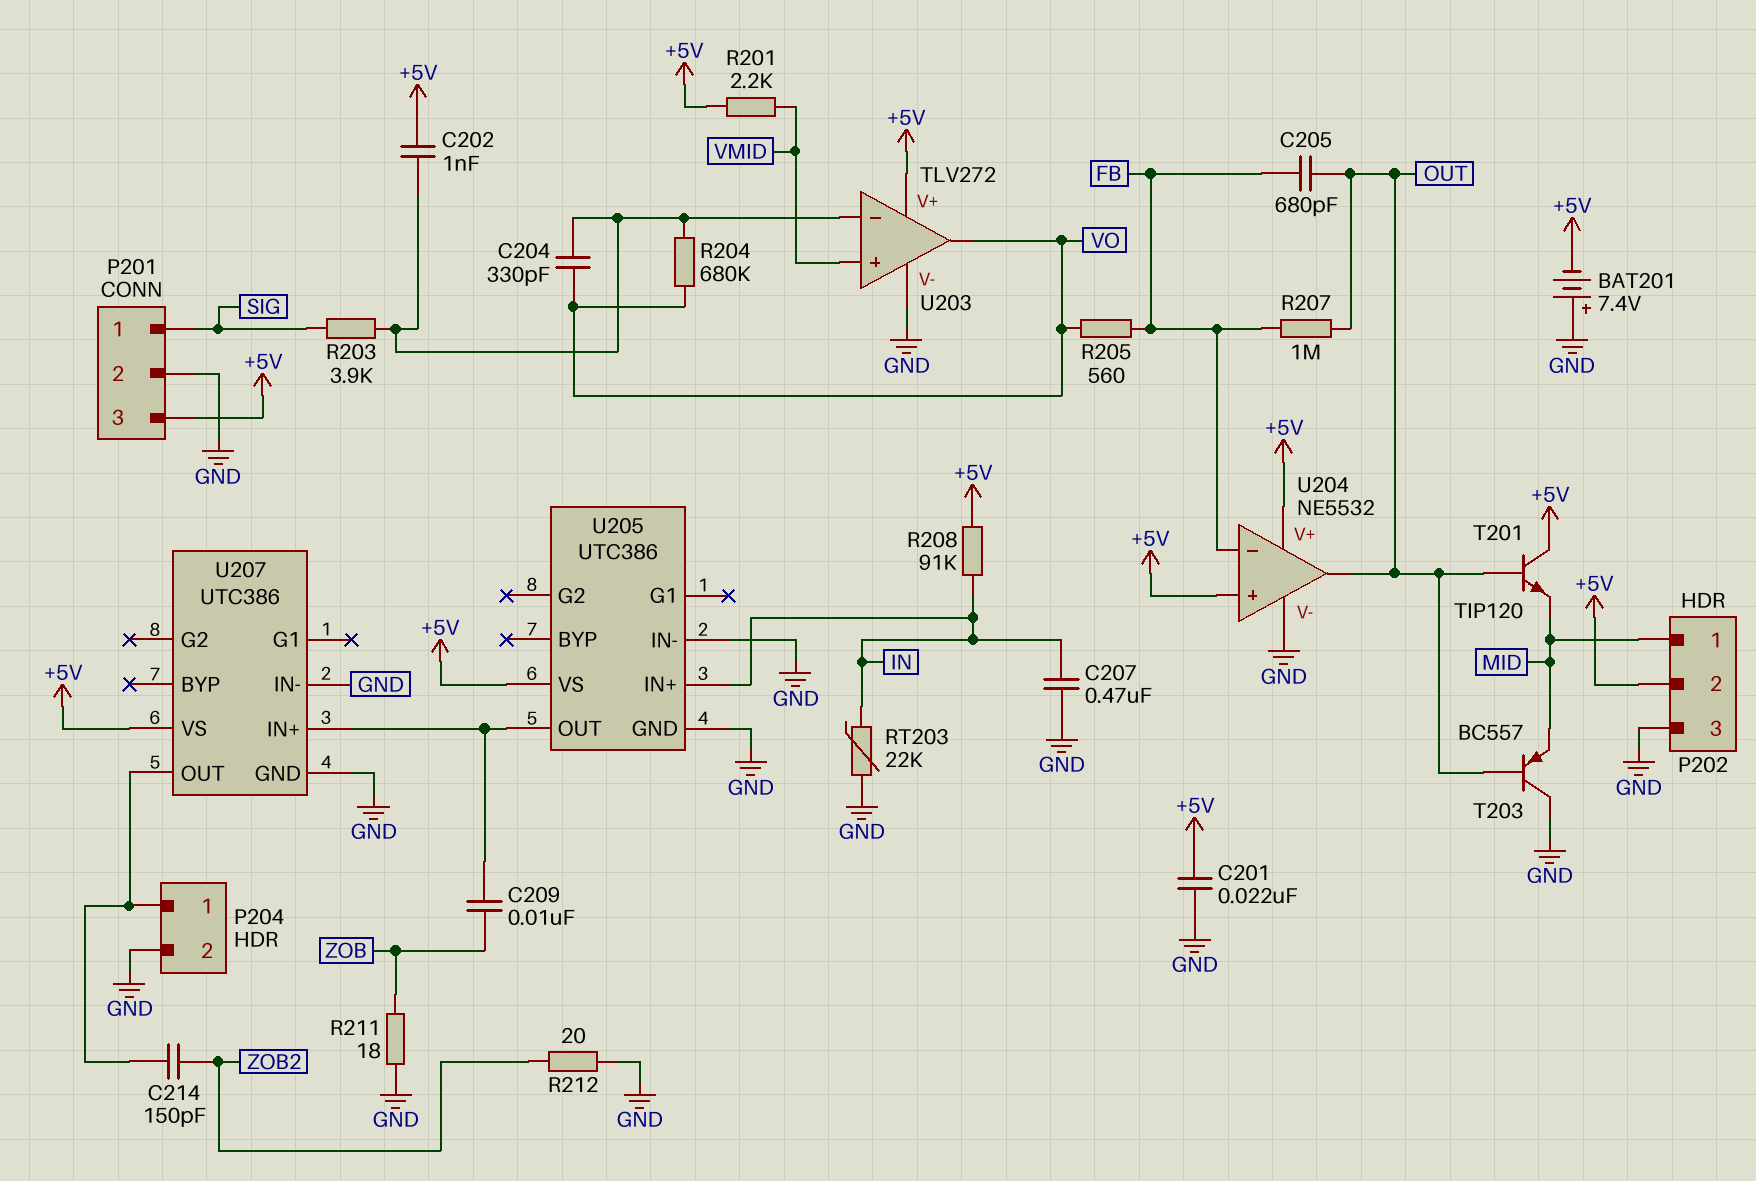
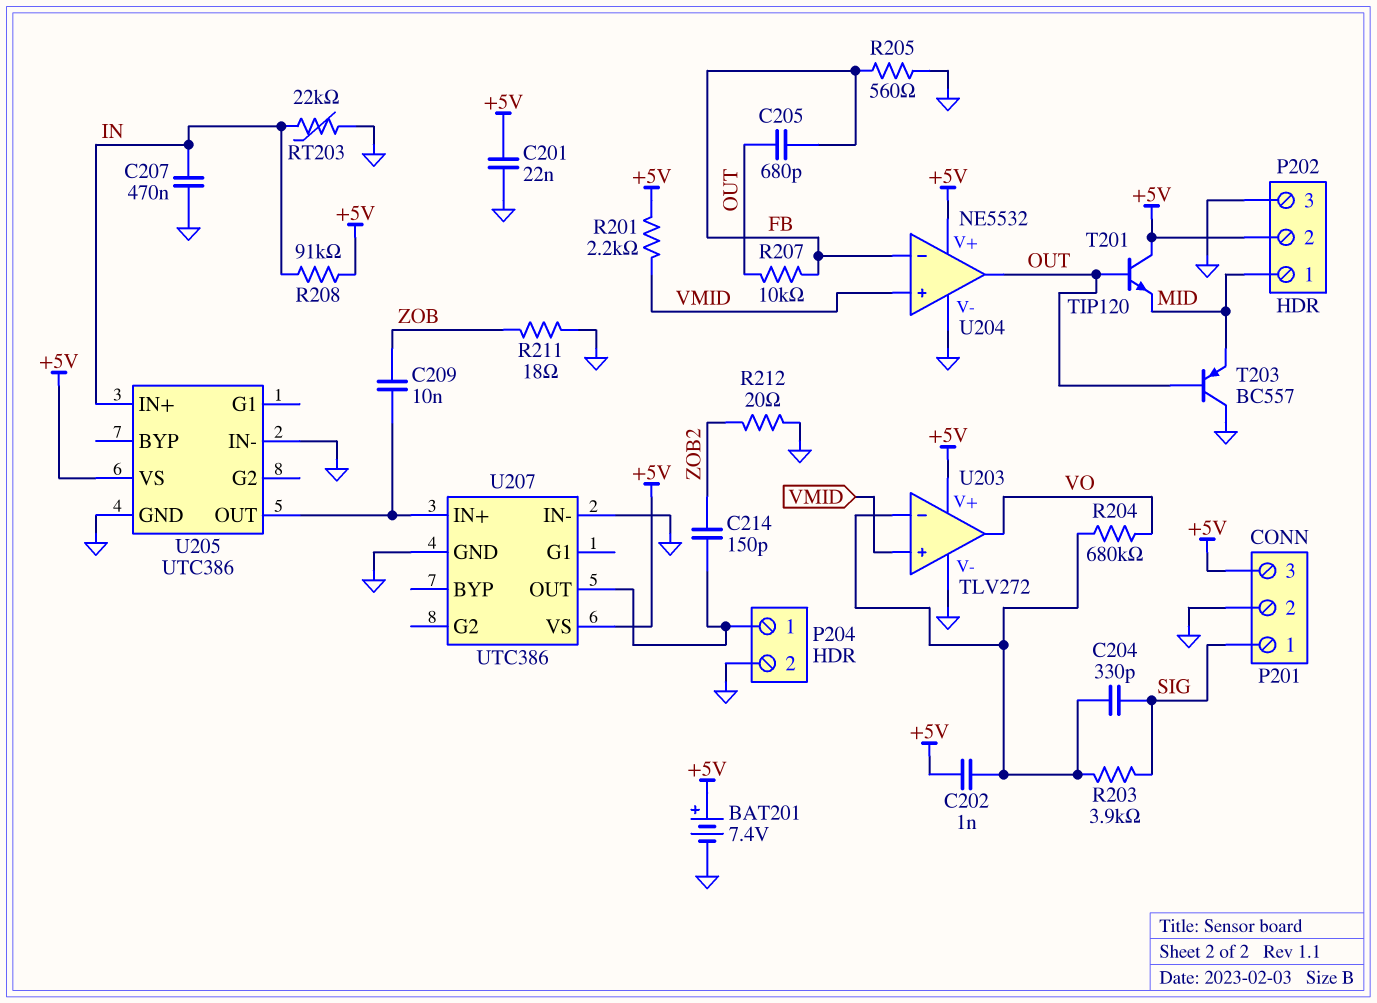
BAT201: 7.4V (plus GND, minus +5V) -> 7.4V (plus +5V, minus GND)
C204: 330pF (U203/in-, VO) -> 330pF (SIG, U203/in-)
R205: 560 (FB, VO) -> 560 (FB, GND)
R207: 1M (FB, OUT) -> 10k (FB, OUT)
U204 pin in+: +5V -> VMID

